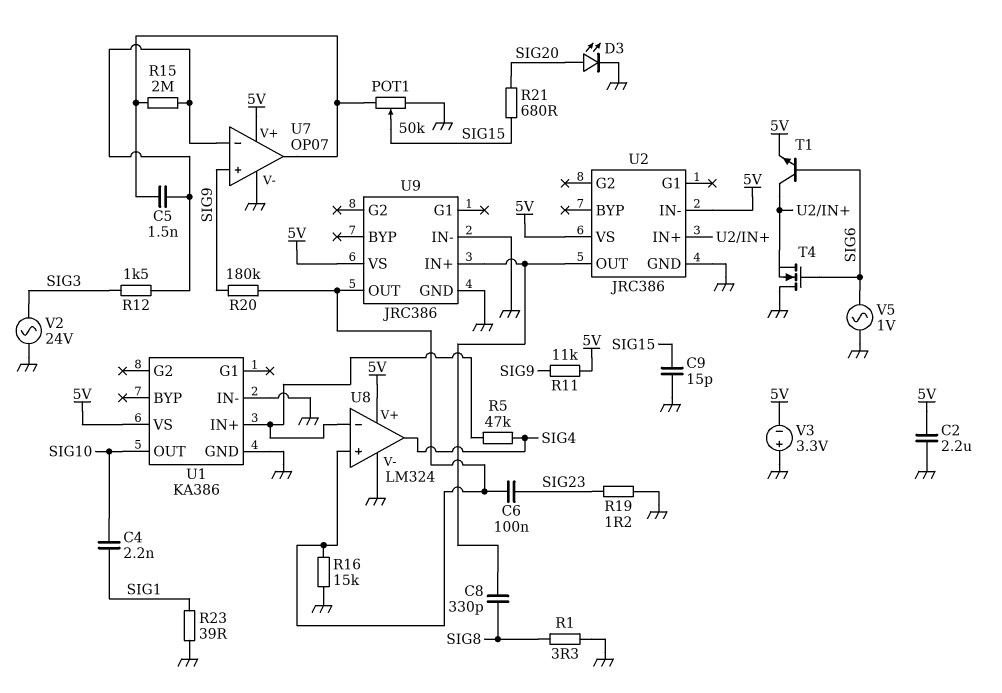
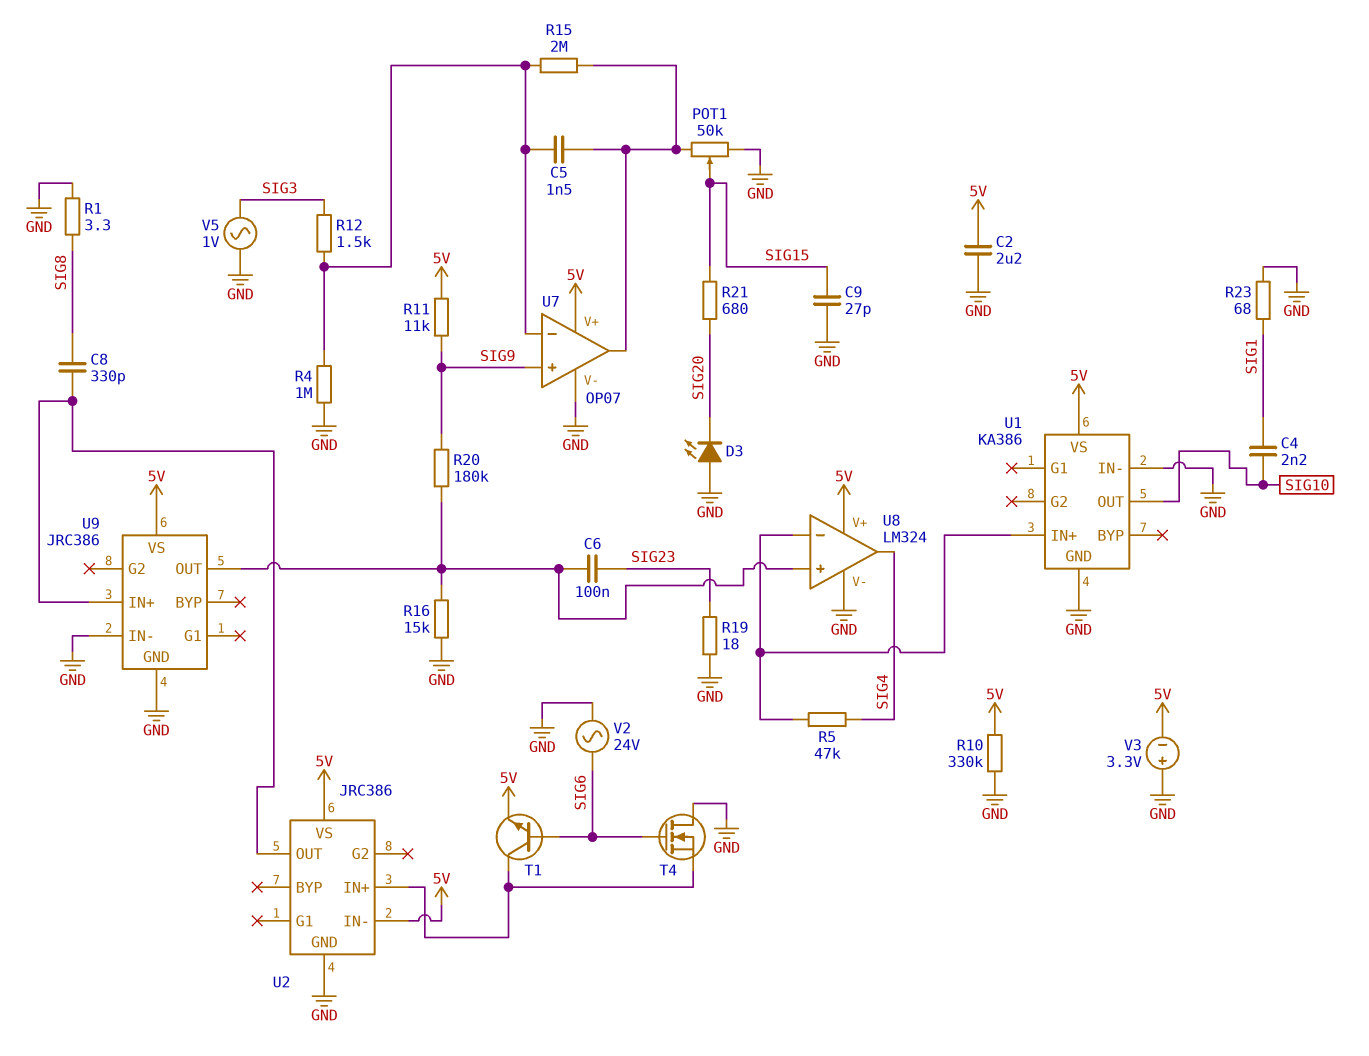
C9: 15pF (GND, SIG15) -> 27pF (GND, SIG15)
D3: LED (A SIG20, K GND) -> LED (A GND, K SIG20)
R4: none -> 1M (GND, U7/in-)
R10: none -> 330k (5V, GND)
R19: 1.2 (GND, SIG23) -> 18 (GND, SIG23)
R23: 39 (GND, SIG1) -> 68 (GND, SIG1)
V2: AC 24V (GND, SIG3) -> AC 24V (GND, SIG6)
V5: AC 1V (GND, SIG6) -> AC 1V (GND, SIG3)

